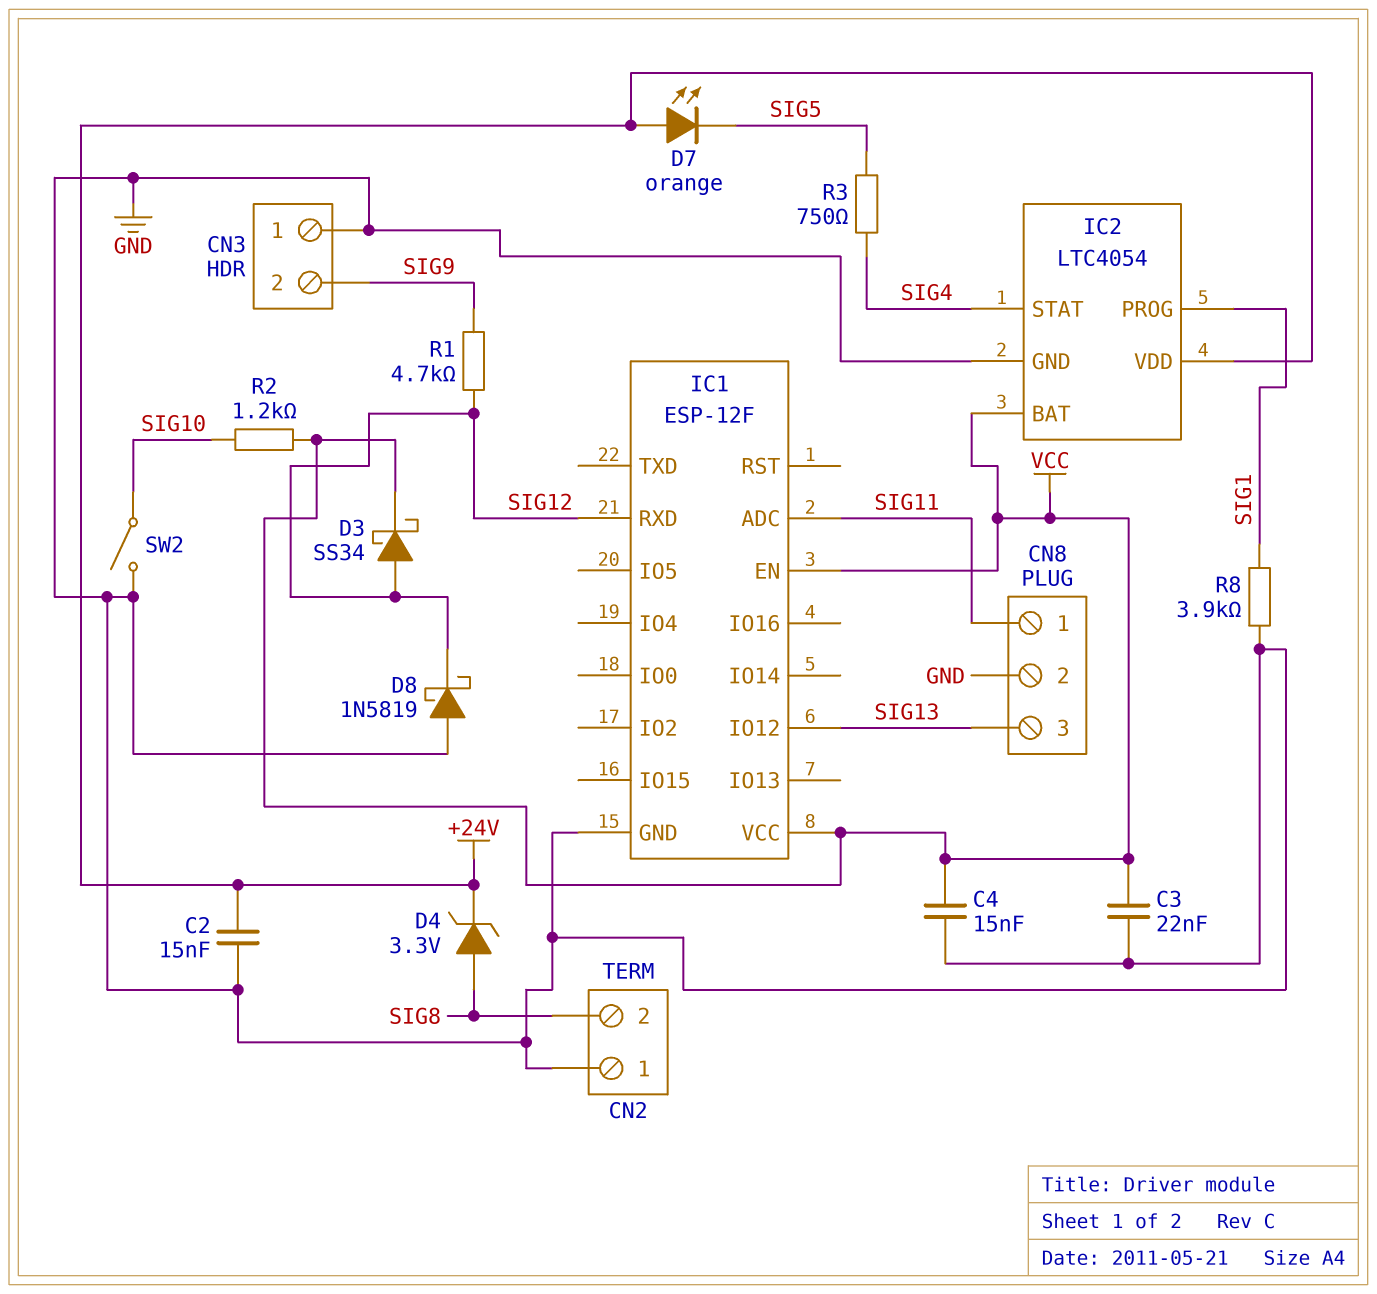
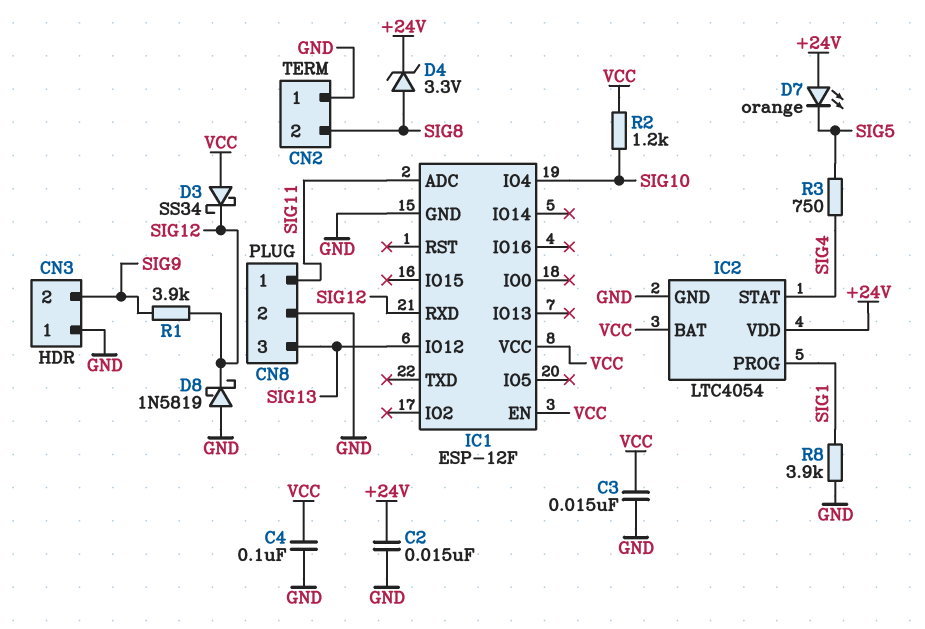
C3: 22nF (GND, VCC) -> 15nF (GND, VCC)
C4: 15nF (GND, VCC) -> 100nF (GND, VCC)
D3: schottky SS34 (A SIG12, K VCC) -> schottky SS34 (A VCC, K SIG12)
IC1 pin IO4: none -> SIG10
R1: 4.7k (SIG9, SIG12) -> 3.9k (SIG9, SIG12)
SW2: switch (GND, SIG10) -> none

